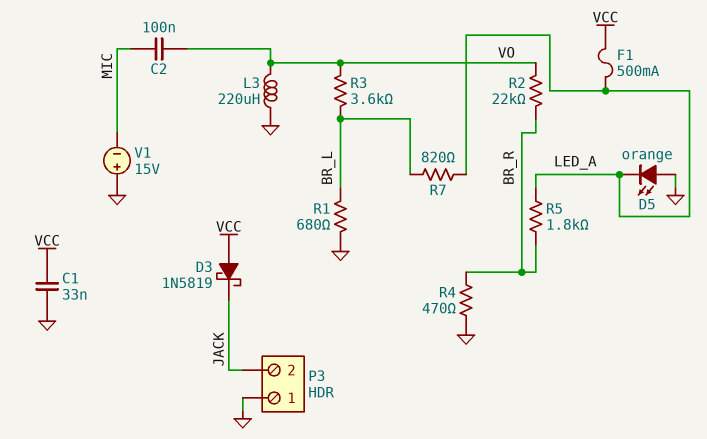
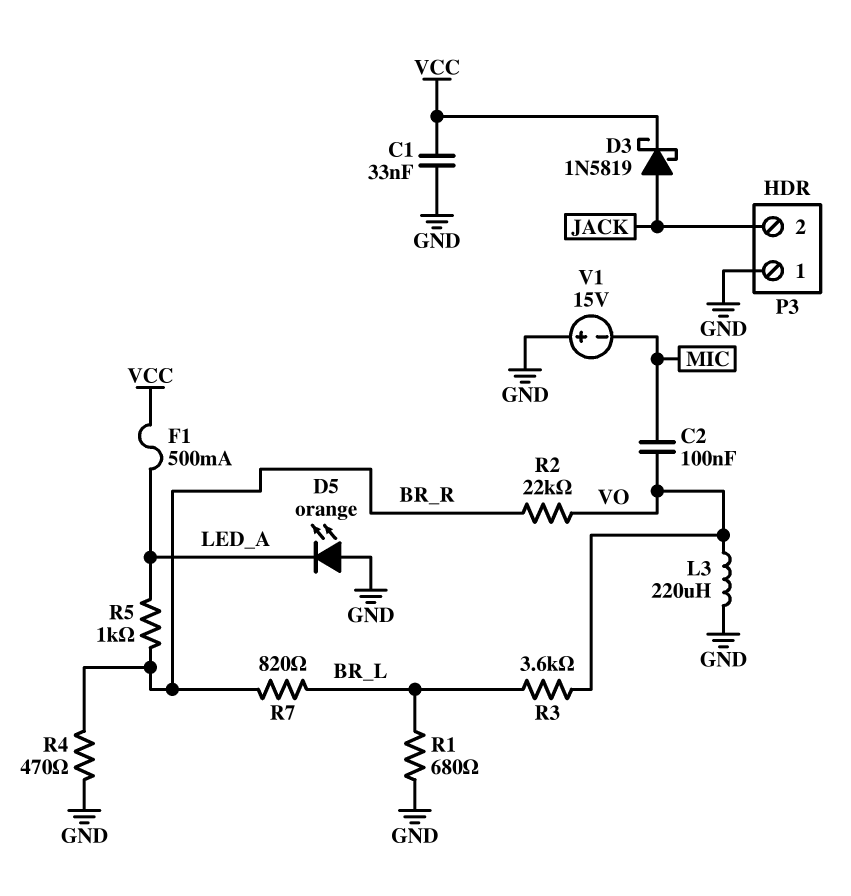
D3: schottky 1N5819 (A VCC, K JACK) -> schottky 1N5819 (A JACK, K VCC)
R5: 1.8k (BR_R, LED_A) -> 1k (BR_R, LED_A)
R7: 820 (BR_L, LED_A) -> 820 (BR_L, BR_R)

